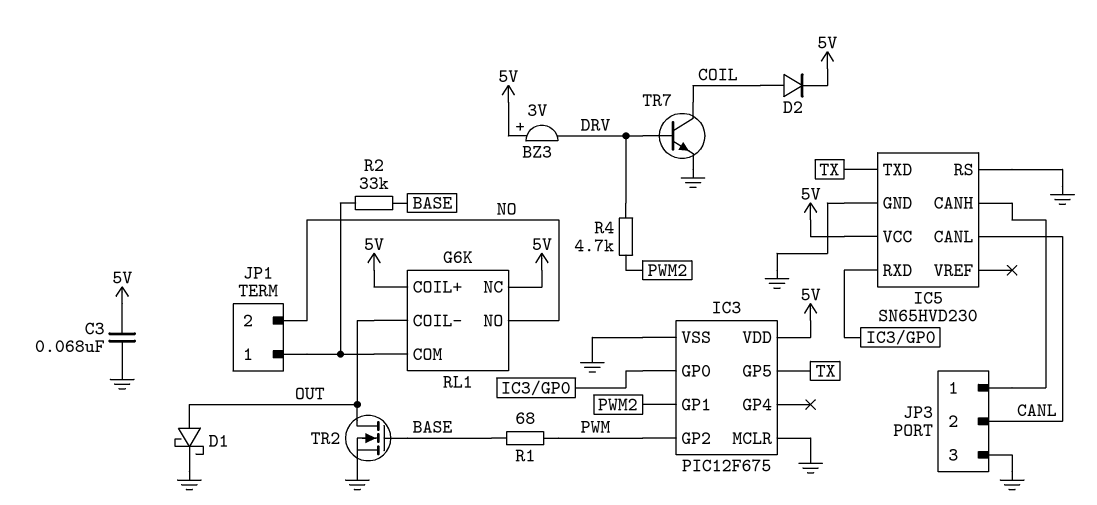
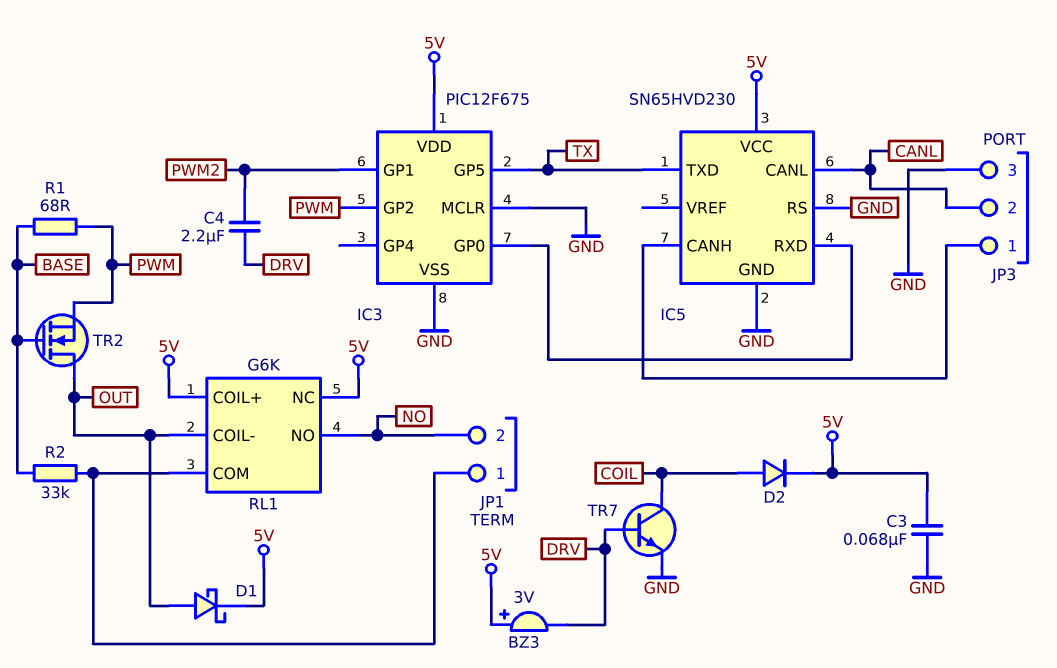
C4: none -> 2.2uF (DRV, PWM2)
D1: schottky (A OUT, K GND) -> schottky (A OUT, K 5V)
R4: 4.7k (DRV, PWM2) -> none
TR2: NMOS (G BASE, D OUT, S GND) -> NMOS (G BASE, D OUT, S PWM)

